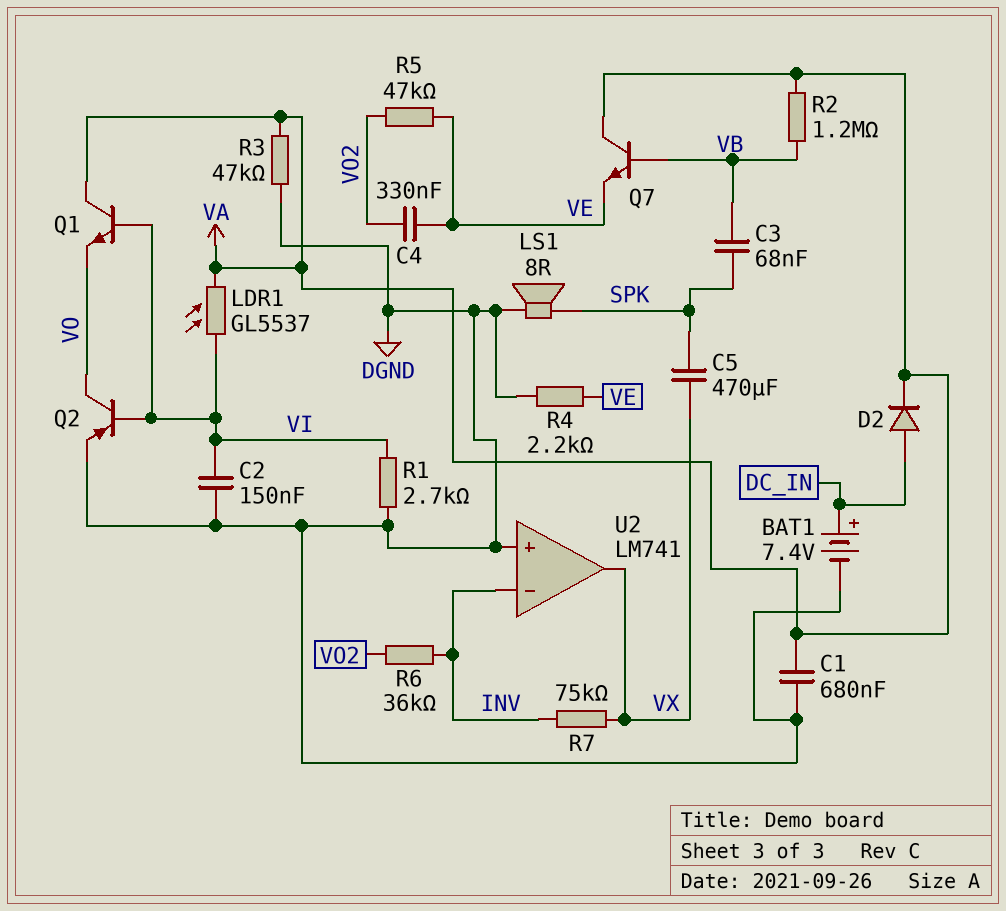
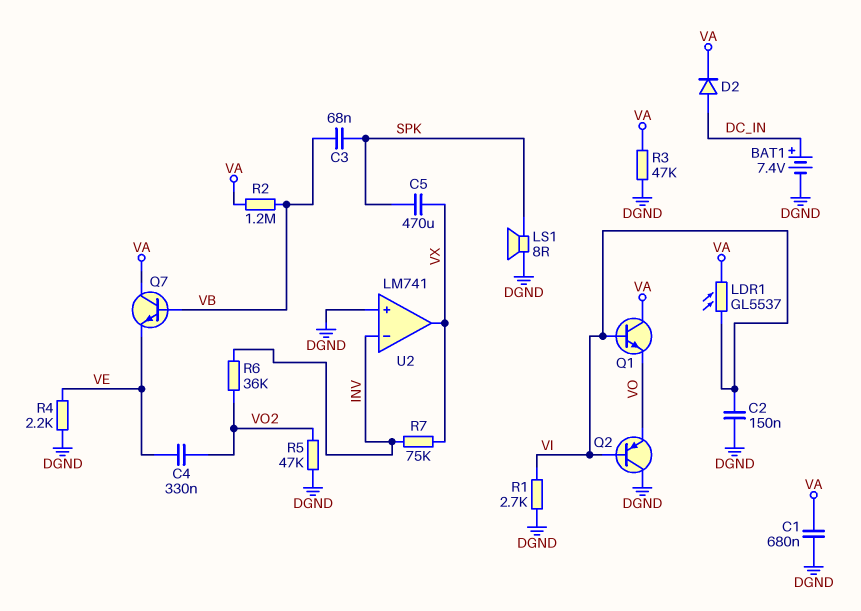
Q2: PNP (B VI, C VO, E DGND) -> PNP (B VI, C DGND, E VO)
R5: 47k (VE, VO2) -> 47k (DGND, VO2)

